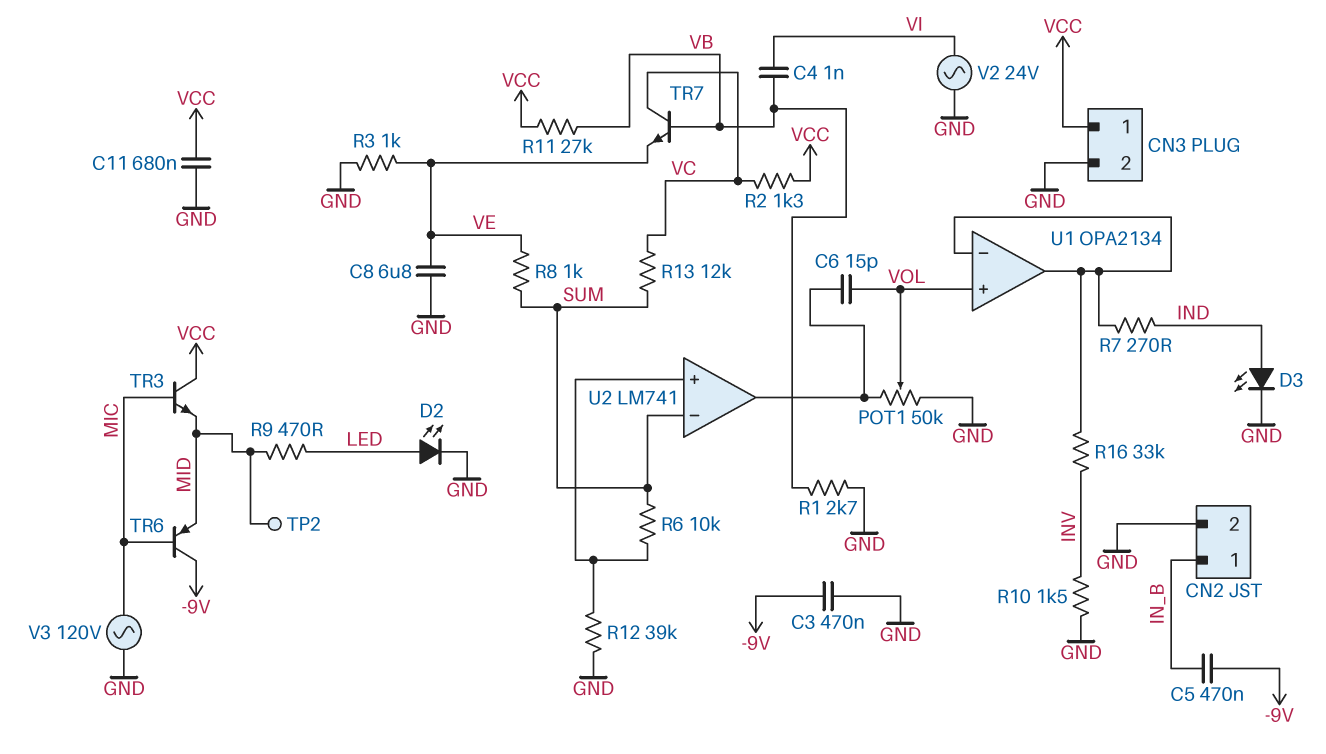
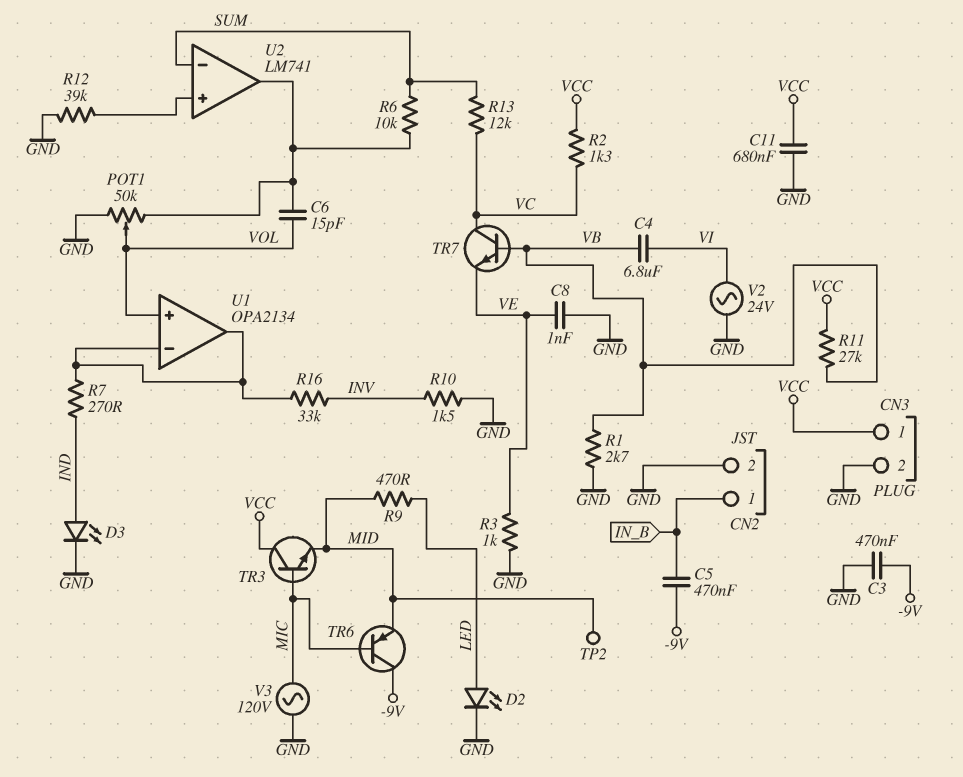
C4: 1nF (VB, VI) -> 6.8uF (VB, VI)
C8: 6.8uF (GND, VE) -> 1nF (GND, VE)
R6: 10k (SUM, U2/in+) -> 10k (SUM, U2/out)
R8: 1k (SUM, VE) -> none

